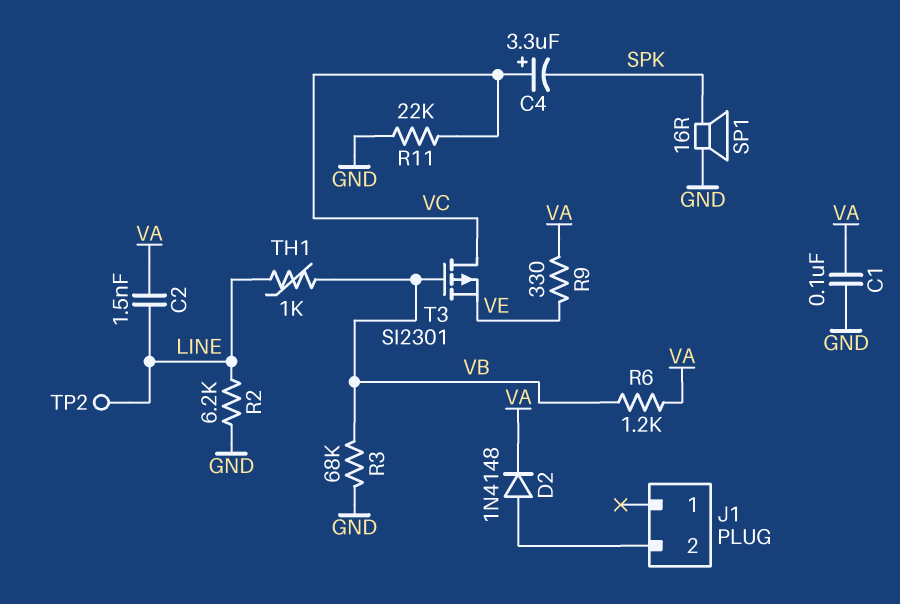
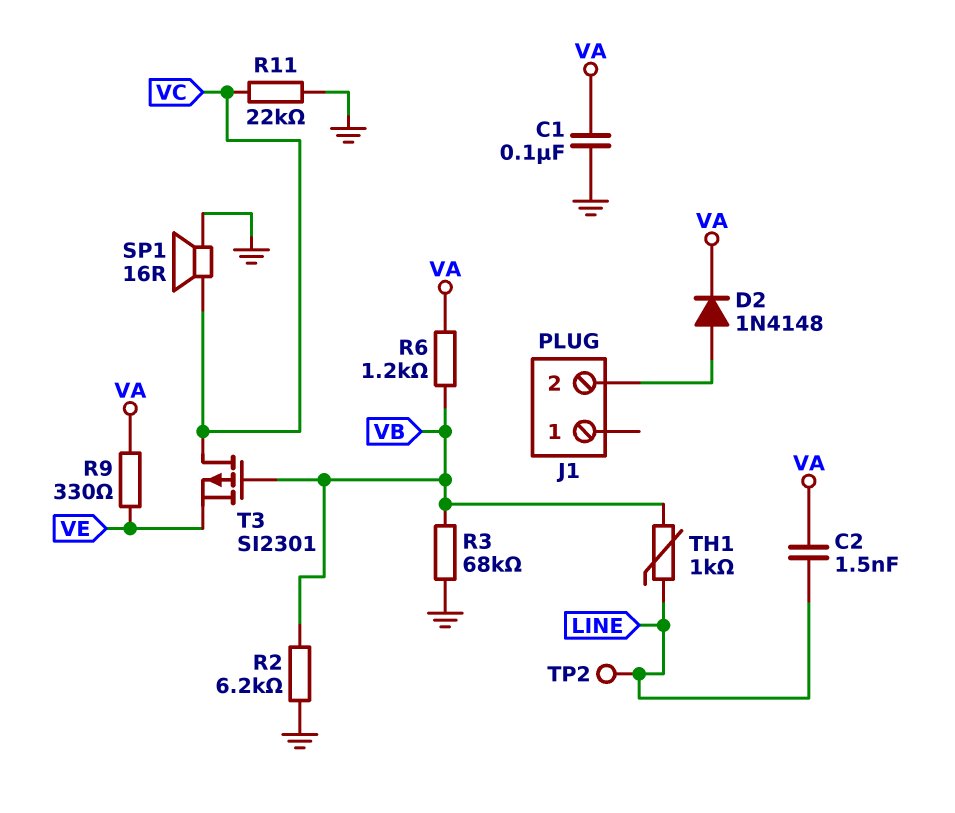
C4: 3.3uF (plus VC, minus SPK) -> none
R2: 6.2k (GND, LINE) -> 6.2k (GND, VB)
SP1: speaker 16R (GND, SPK) -> speaker 16R (GND, VC)

